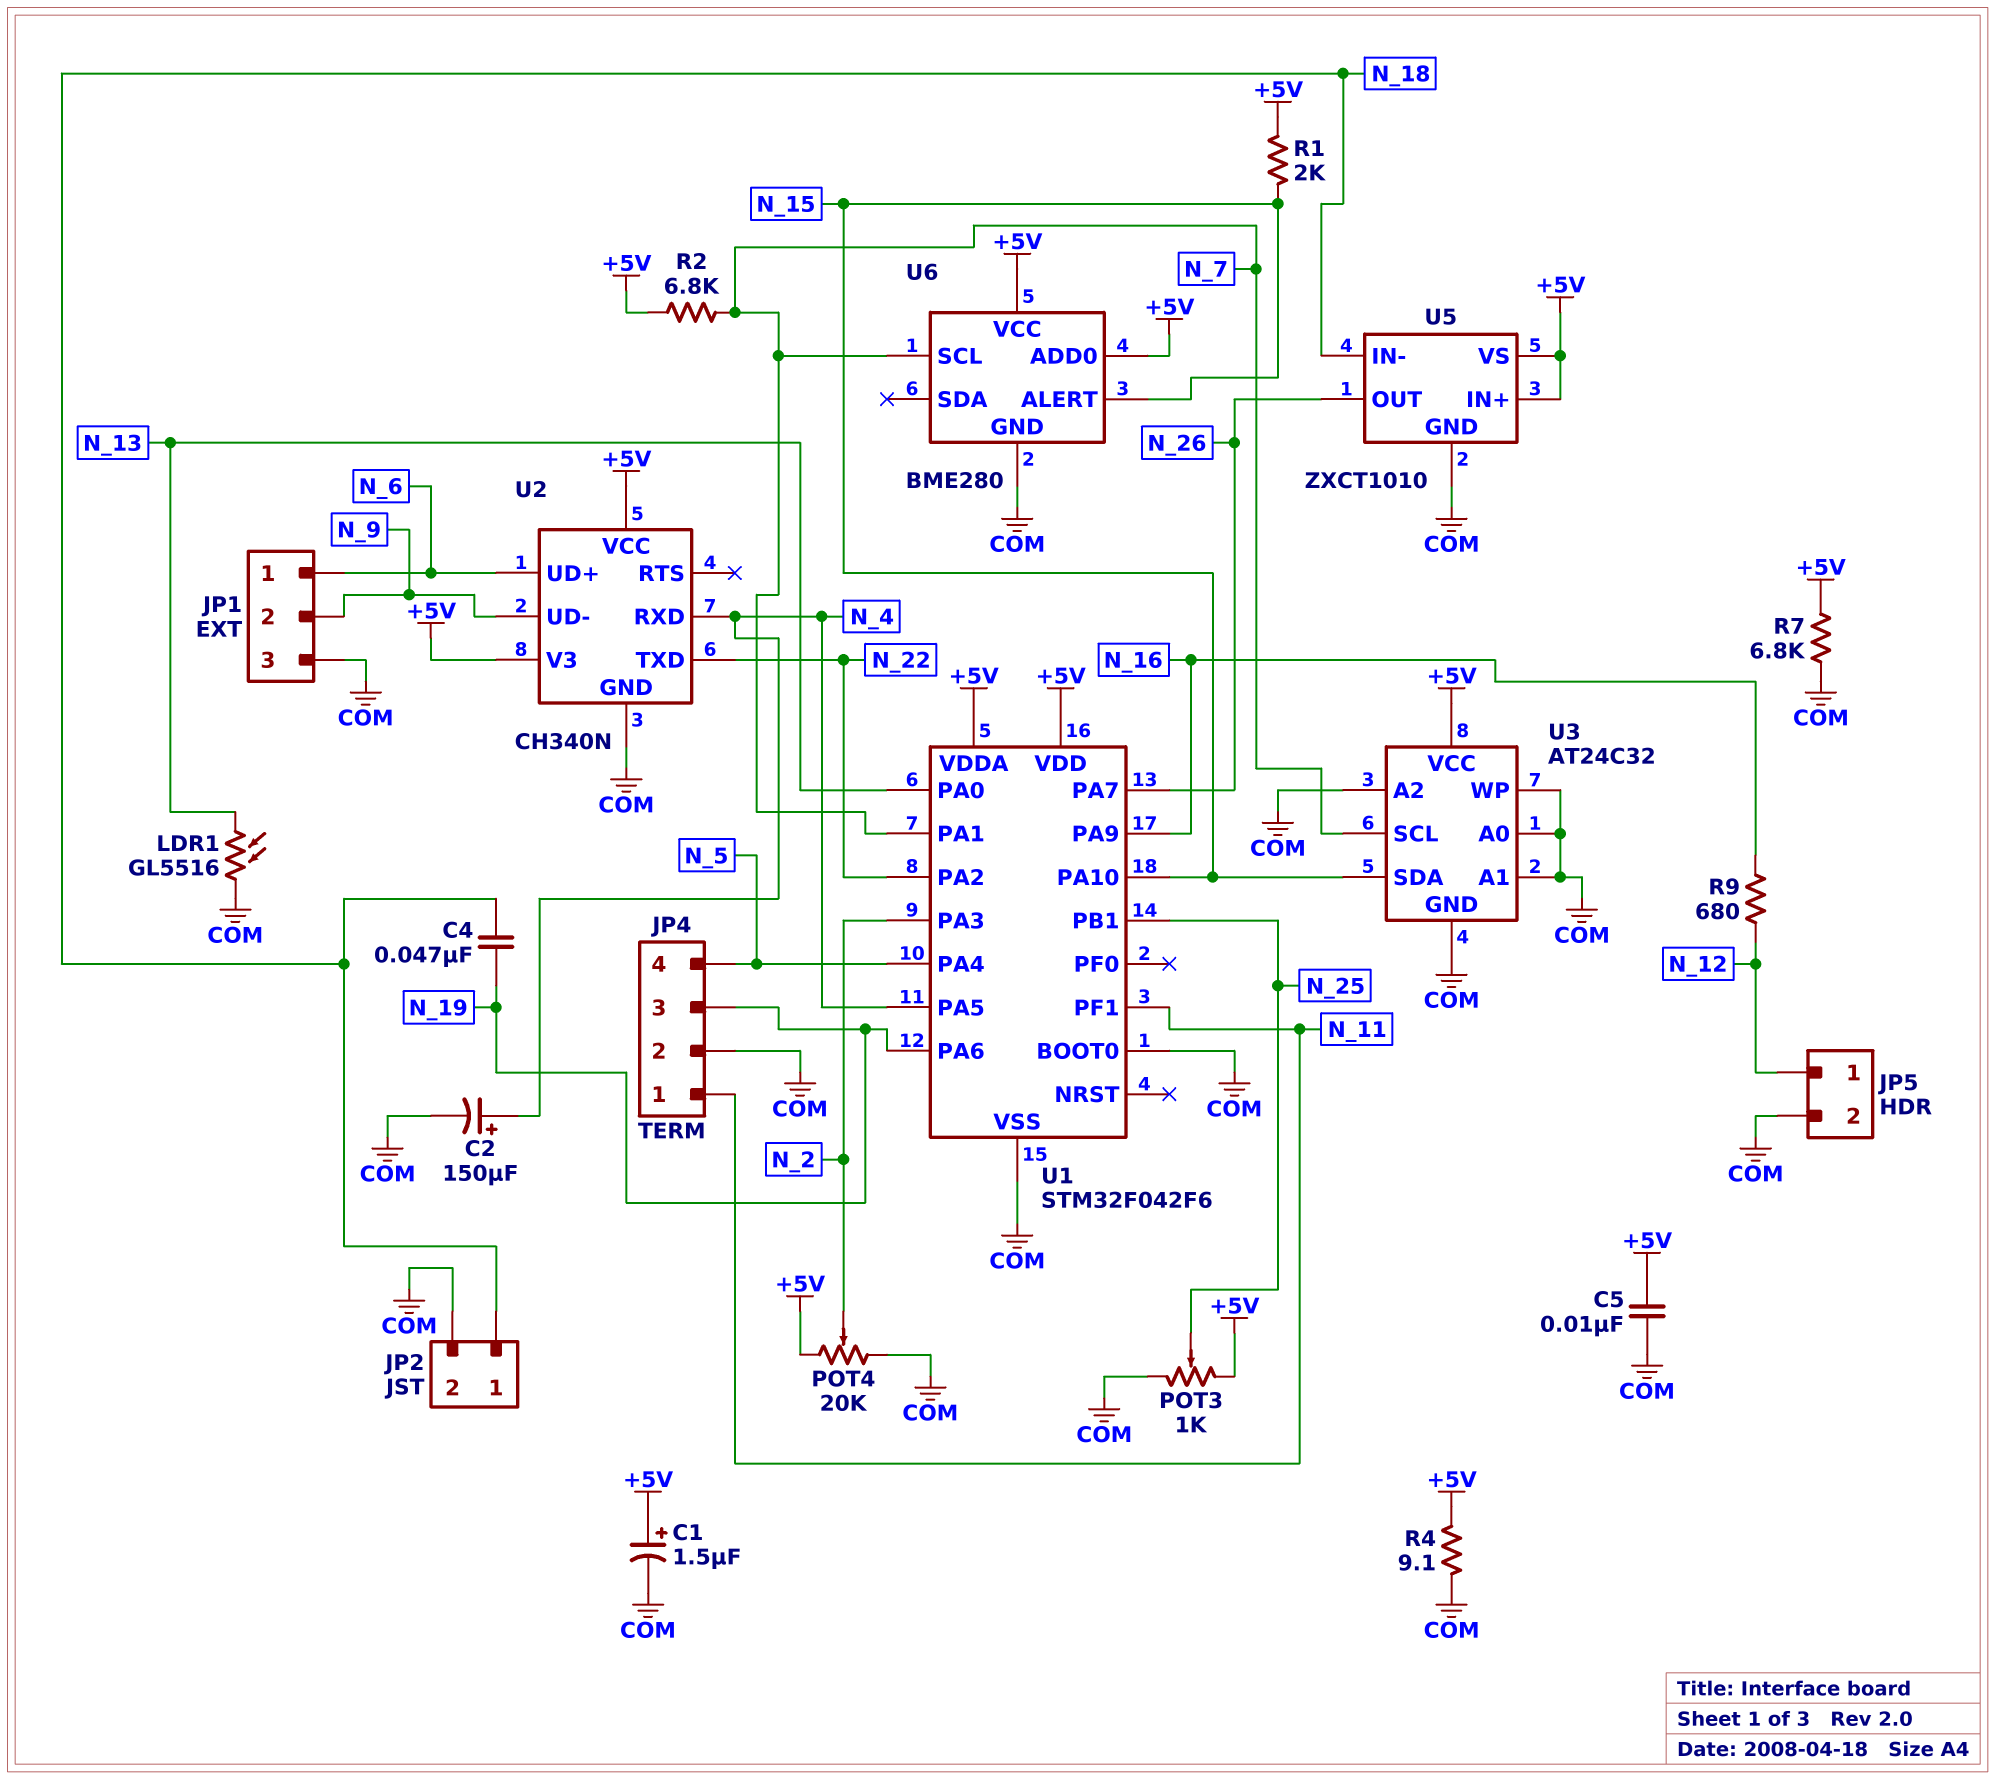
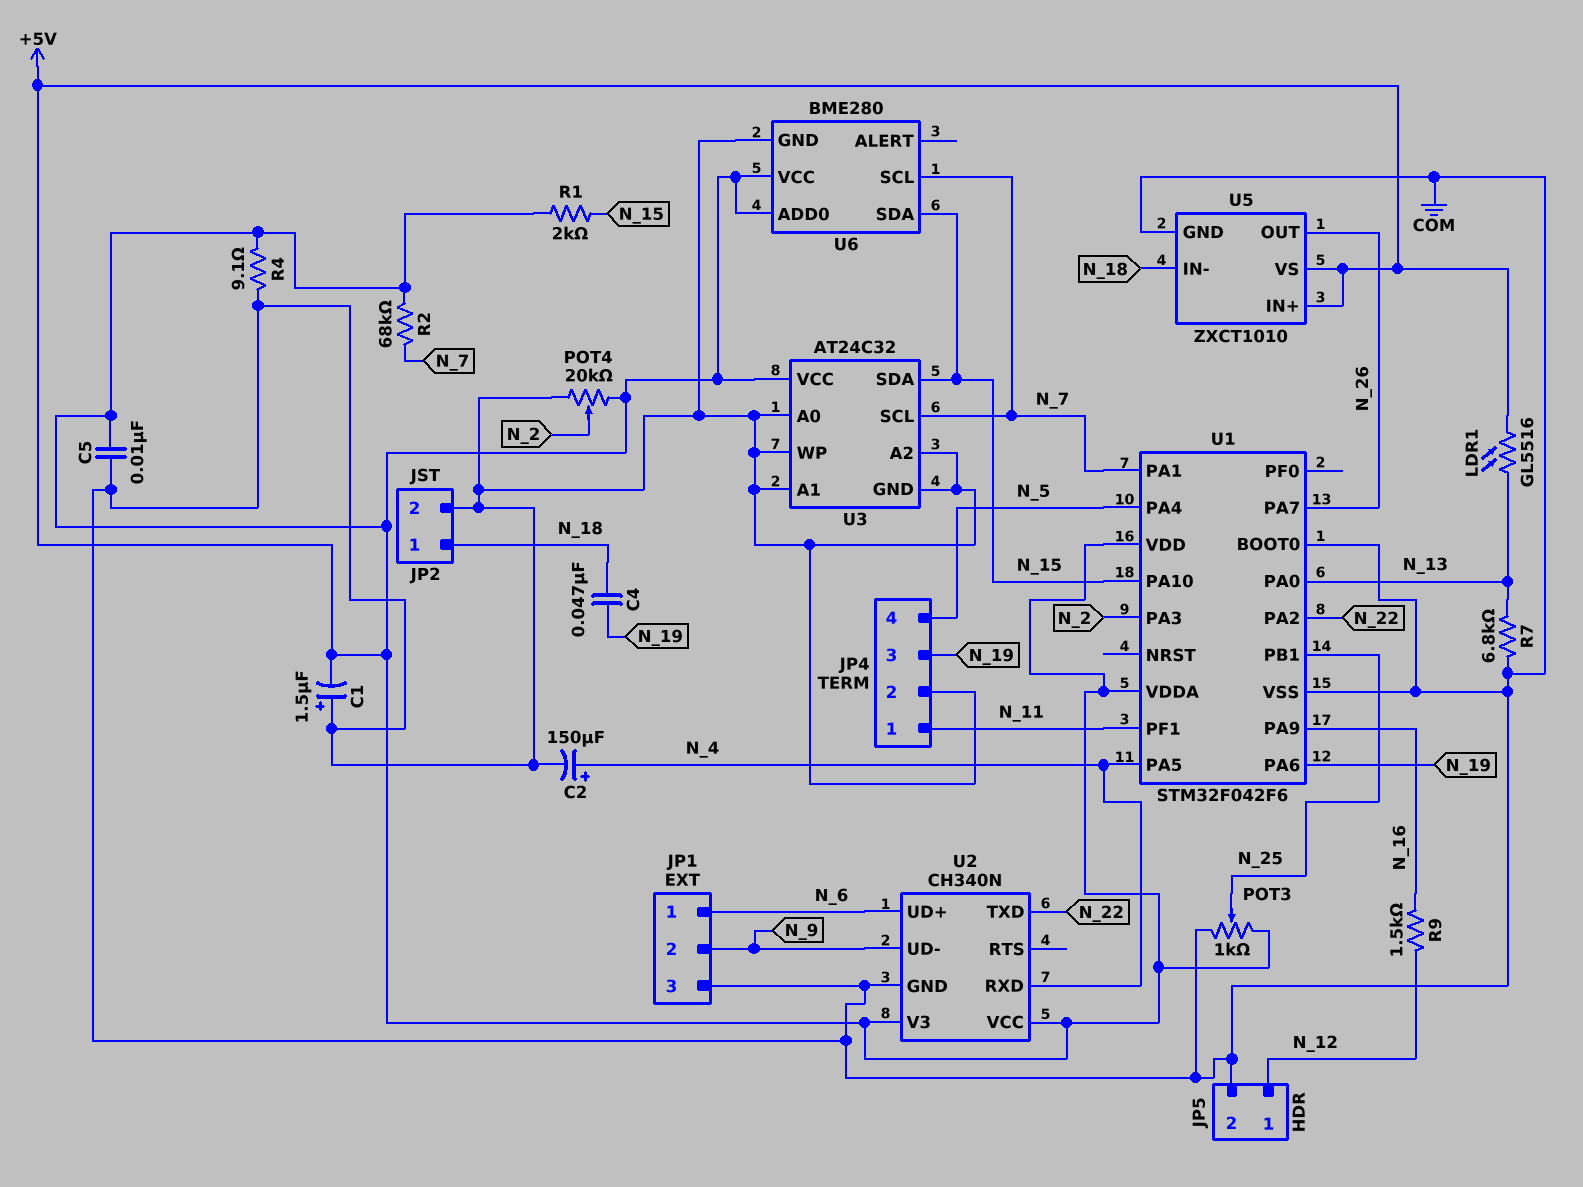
C1: 1.5uF (plus +5V, minus COM) -> 1.5uF (plus COM, minus +5V)
LDR1: GL5516 (COM, N_13) -> GL5516 (+5V, N_13)
R2: 6.8k (+5V, N_7) -> 68k (+5V, N_7)
R7: 6.8k (+5V, COM) -> 6.8k (COM, N_13)
R9: 680 (N_12, N_16) -> 1.5k (N_12, N_16)
U6 pin ALERT: N_15 -> none
U6 pin SDA: none -> N_15

